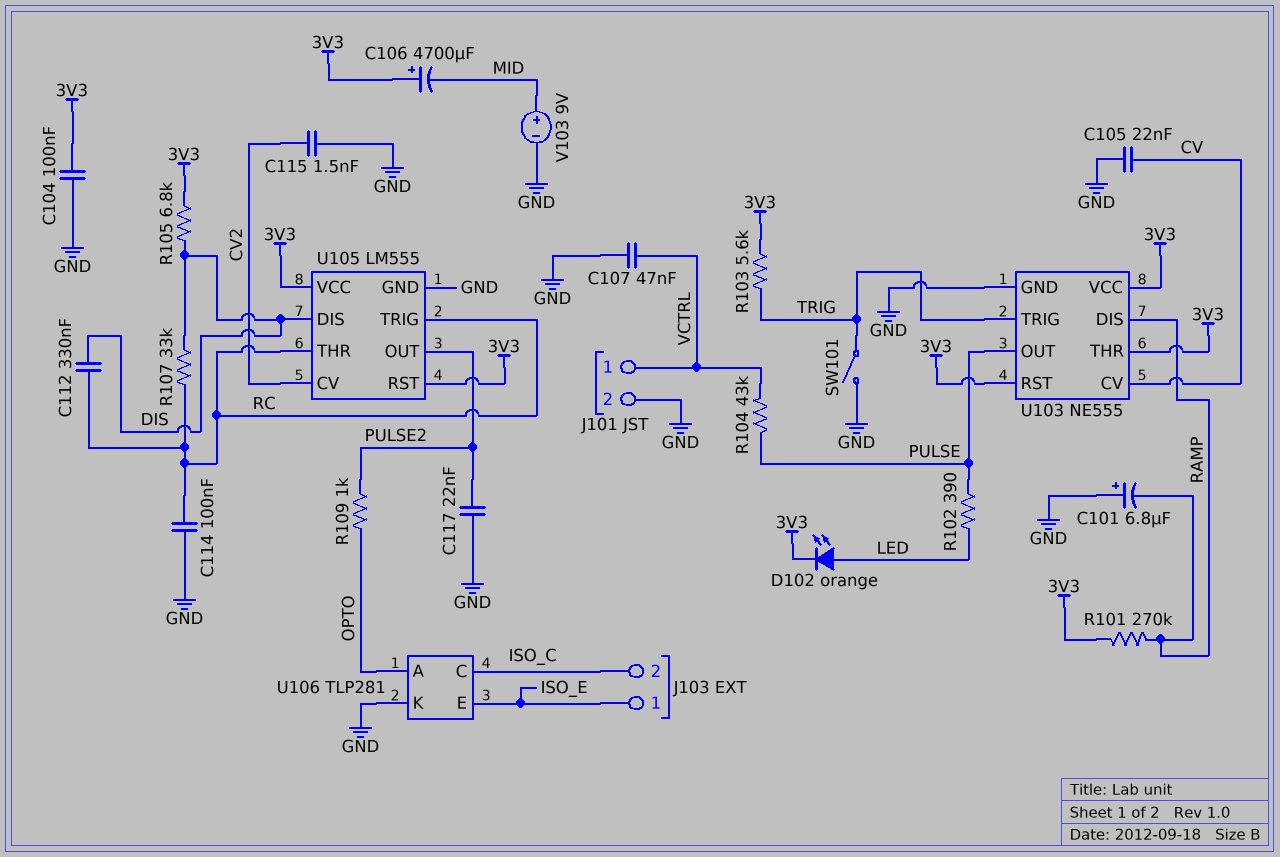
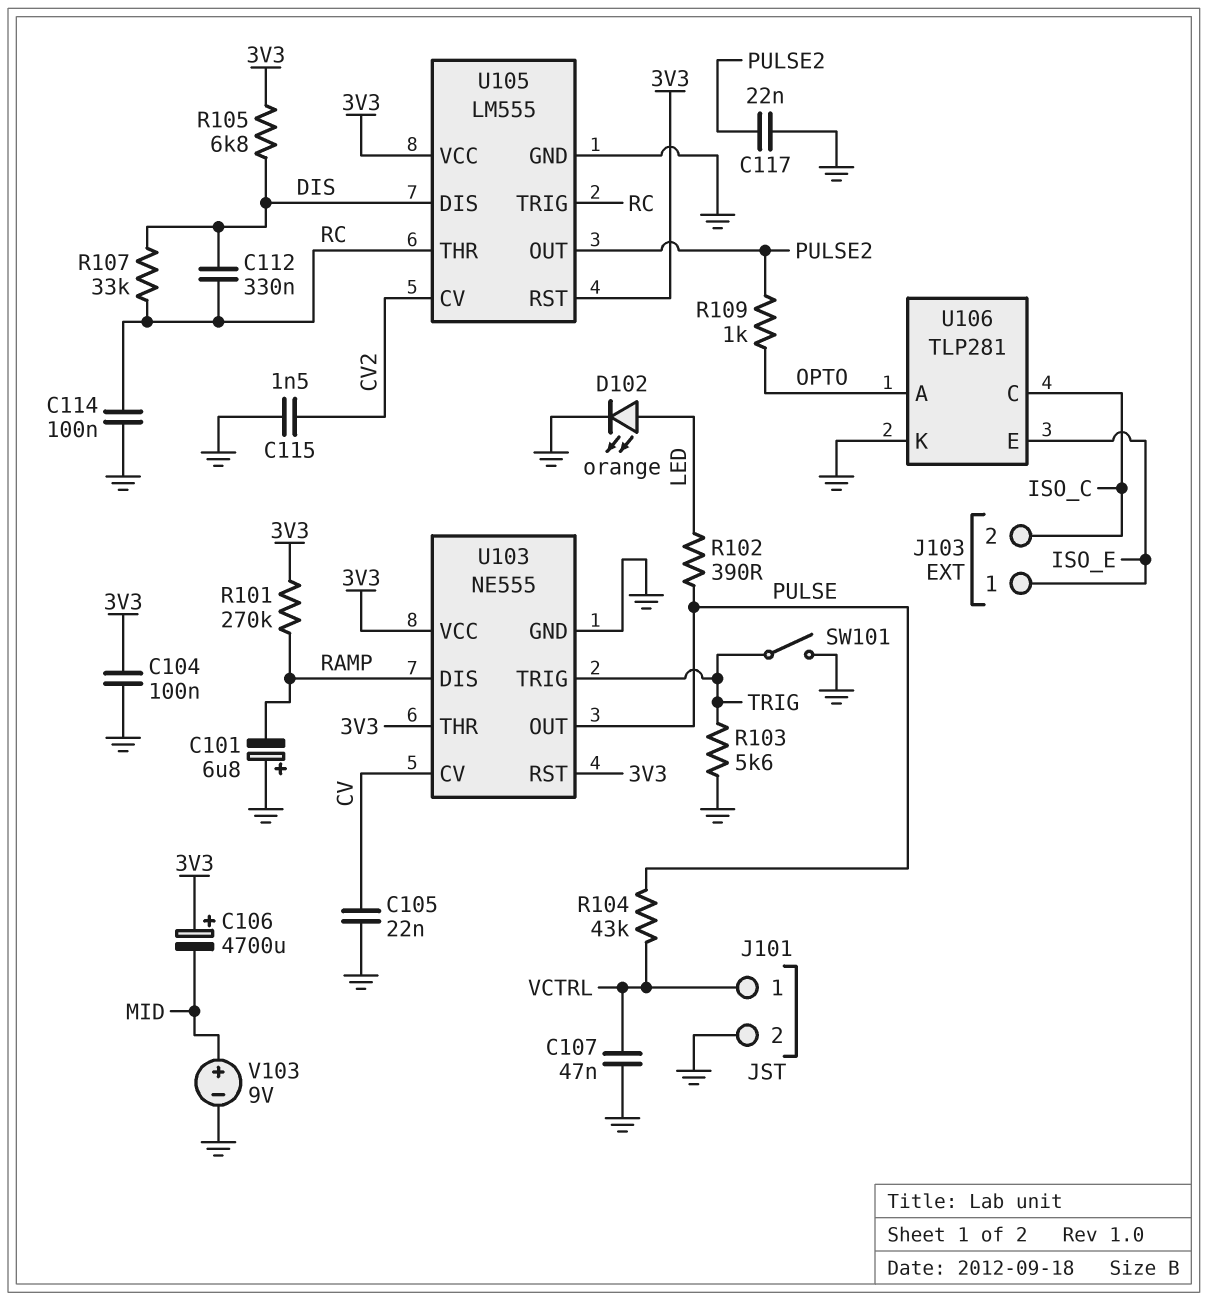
D102: LED orange (A LED, K 3V3) -> LED orange (A LED, K GND)
R103: 5.6k (3V3, TRIG) -> 5.6k (GND, TRIG)

